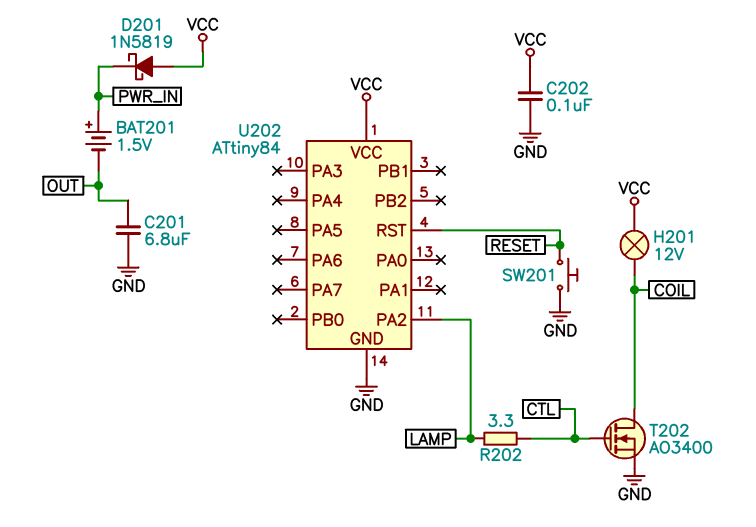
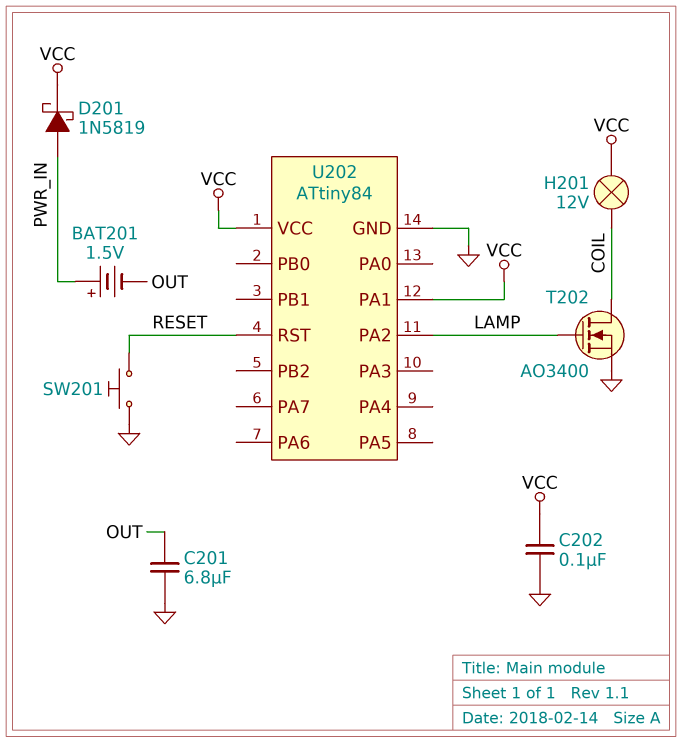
D201: schottky 1N5819 (A VCC, K PWR_IN) -> schottky 1N5819 (A PWR_IN, K VCC)
R202: 3.3 (CTL, LAMP) -> none
T202: NMOS AO3400 (G CTL, D COIL, S GND) -> NMOS AO3400 (G LAMP, D COIL, S GND)
U202 pin PA1: none -> VCC

